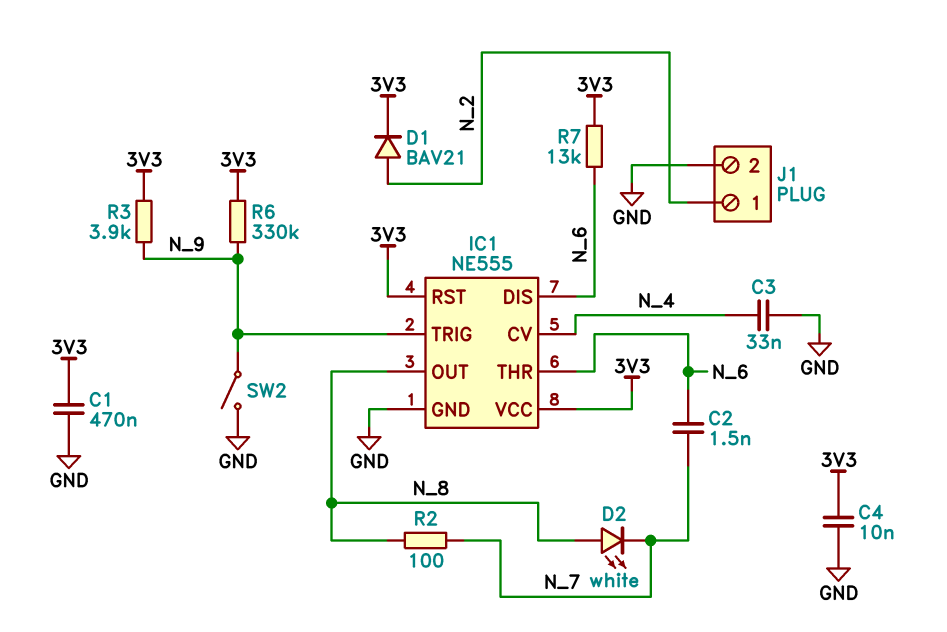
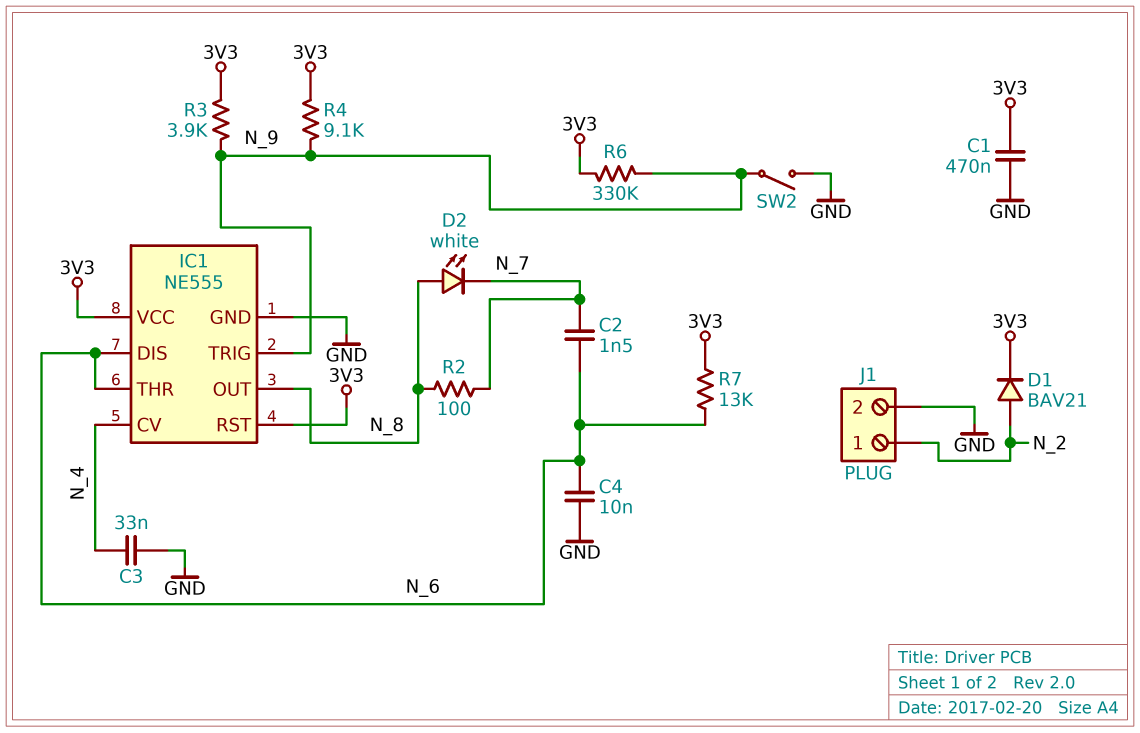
C4: 10nF (3V3, GND) -> 10nF (GND, N_6)
R4: none -> 9.1k (3V3, N_9)

